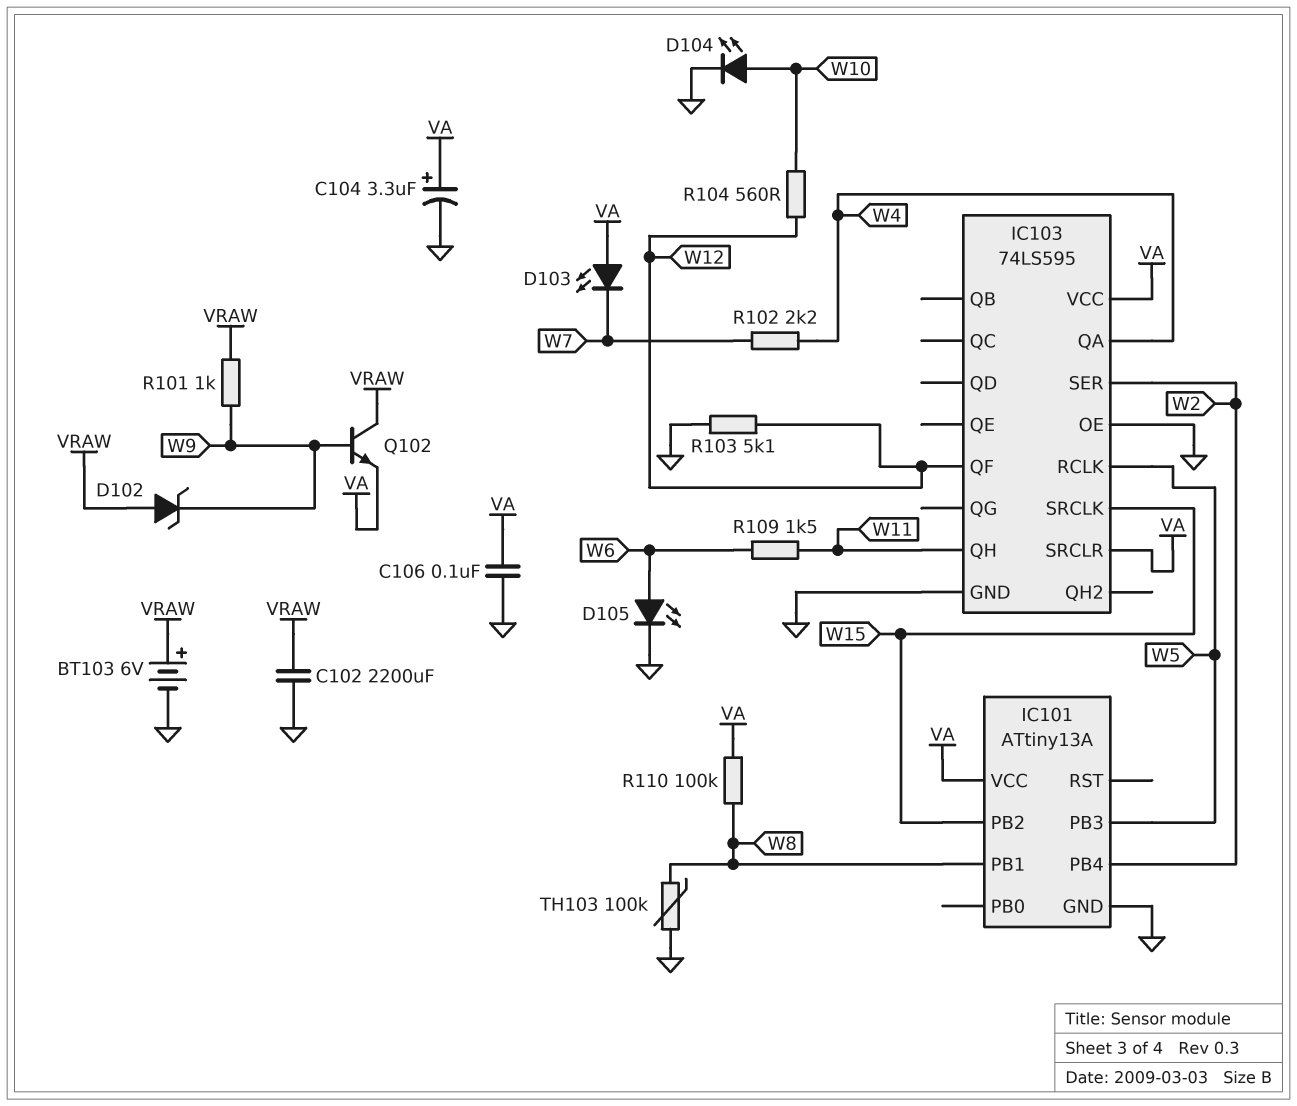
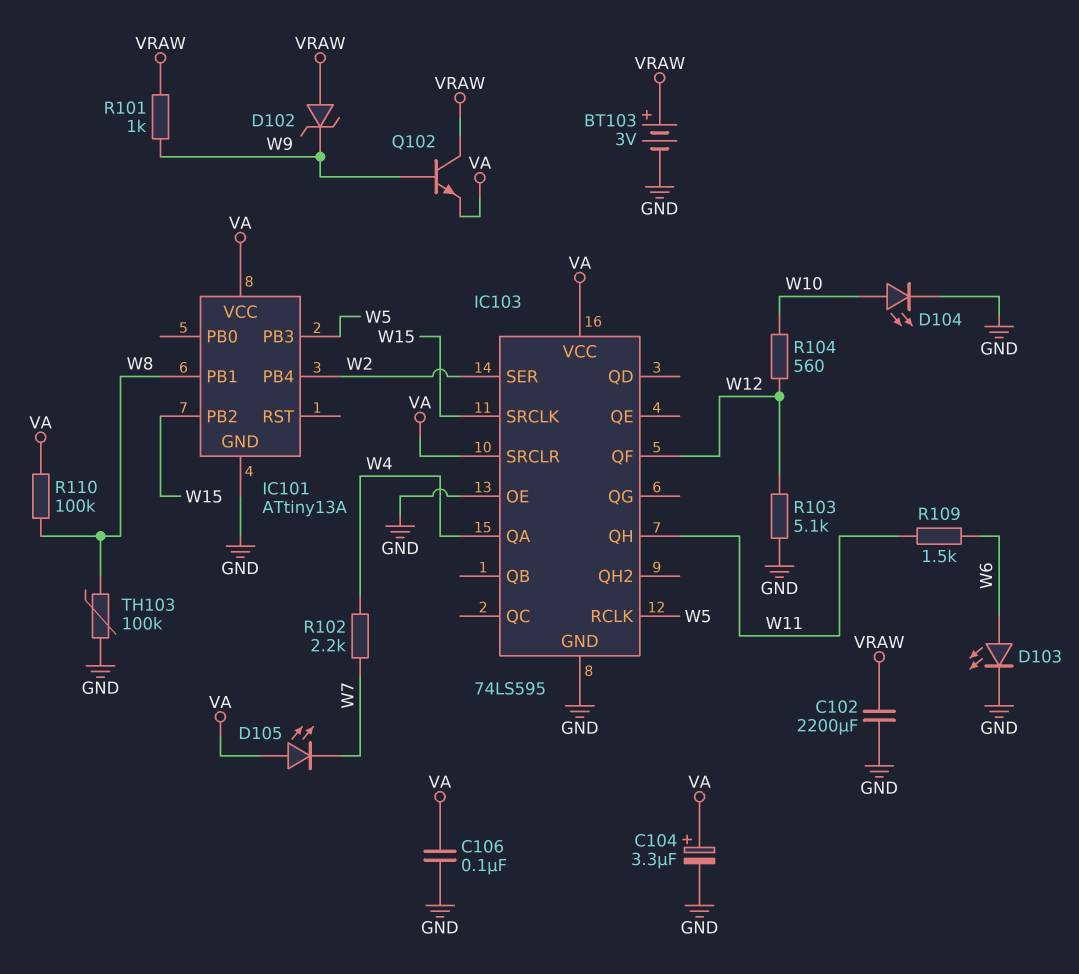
BT103: 6V (plus VRAW, minus GND) -> 3V (plus VRAW, minus GND)
D103: LED (A VA, K W7) -> LED (A W6, K GND)
D105: LED (A W6, K GND) -> LED (A VA, K W7)

